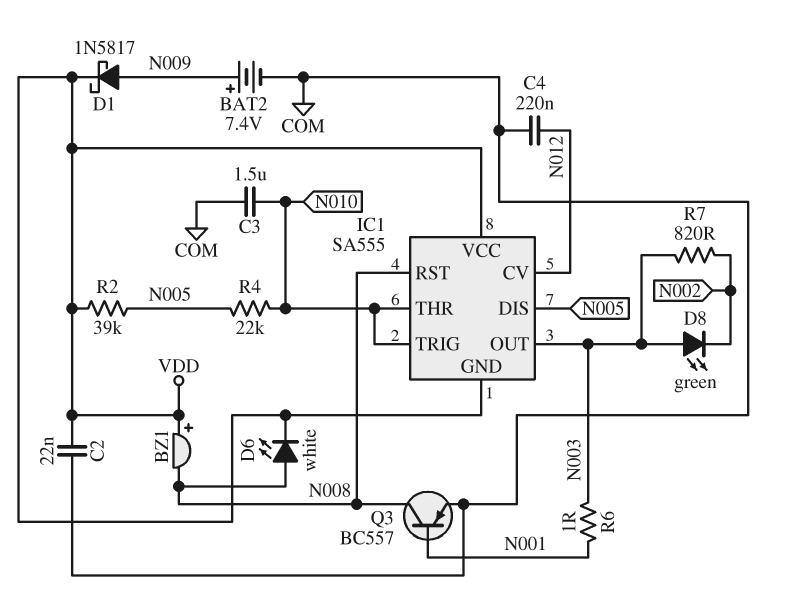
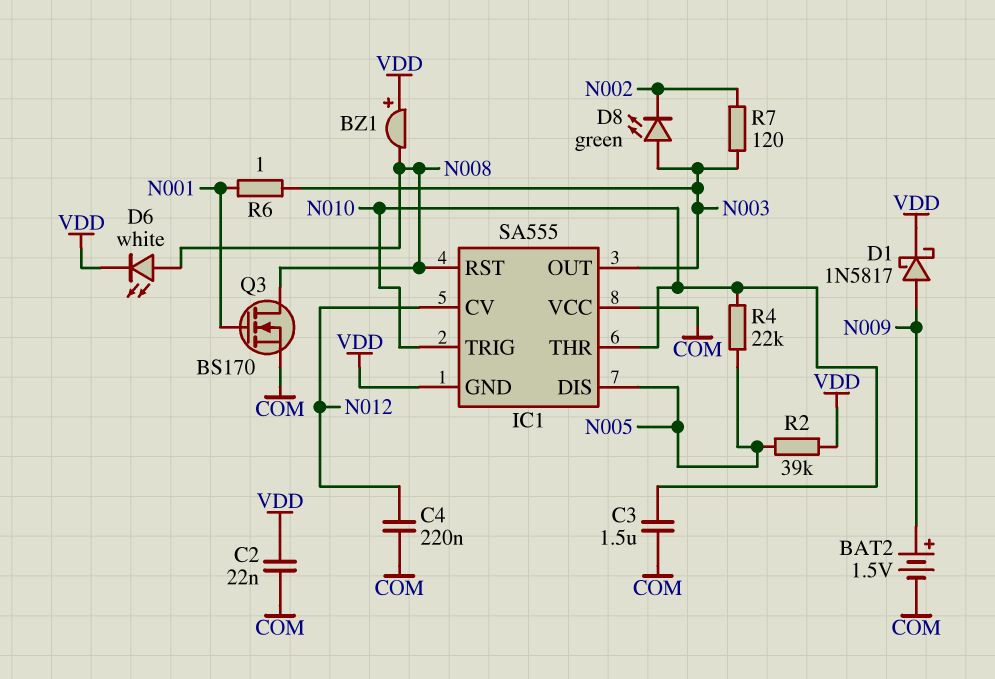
BAT2: 7.4V (plus N009, minus COM) -> 1.5V (plus N009, minus COM)
IC1 pin VCC: VDD -> COM
Q3: PNP BC557 (B N001, C N008, E COM) -> NMOS BS170 (G N001, D N008, S COM)
R7: 820 (N002, N003) -> 120 (N002, N003)

